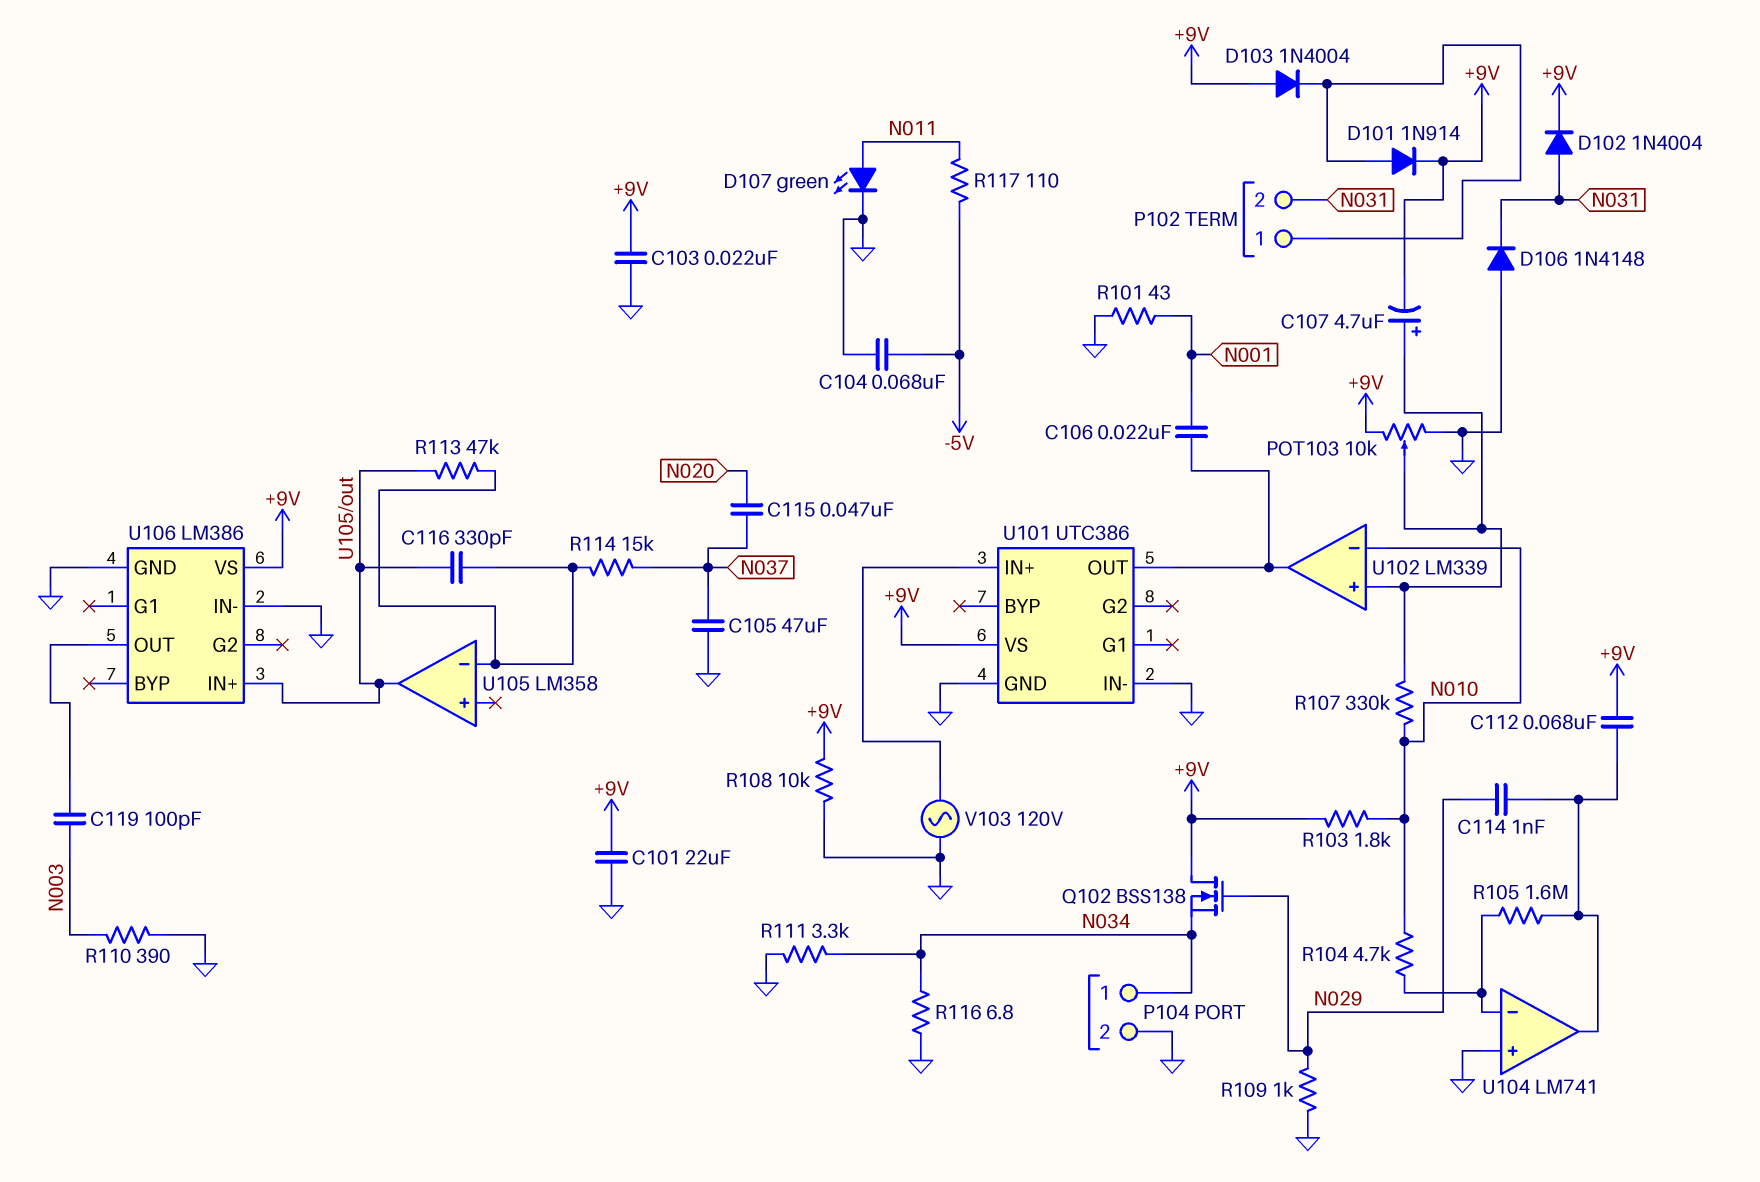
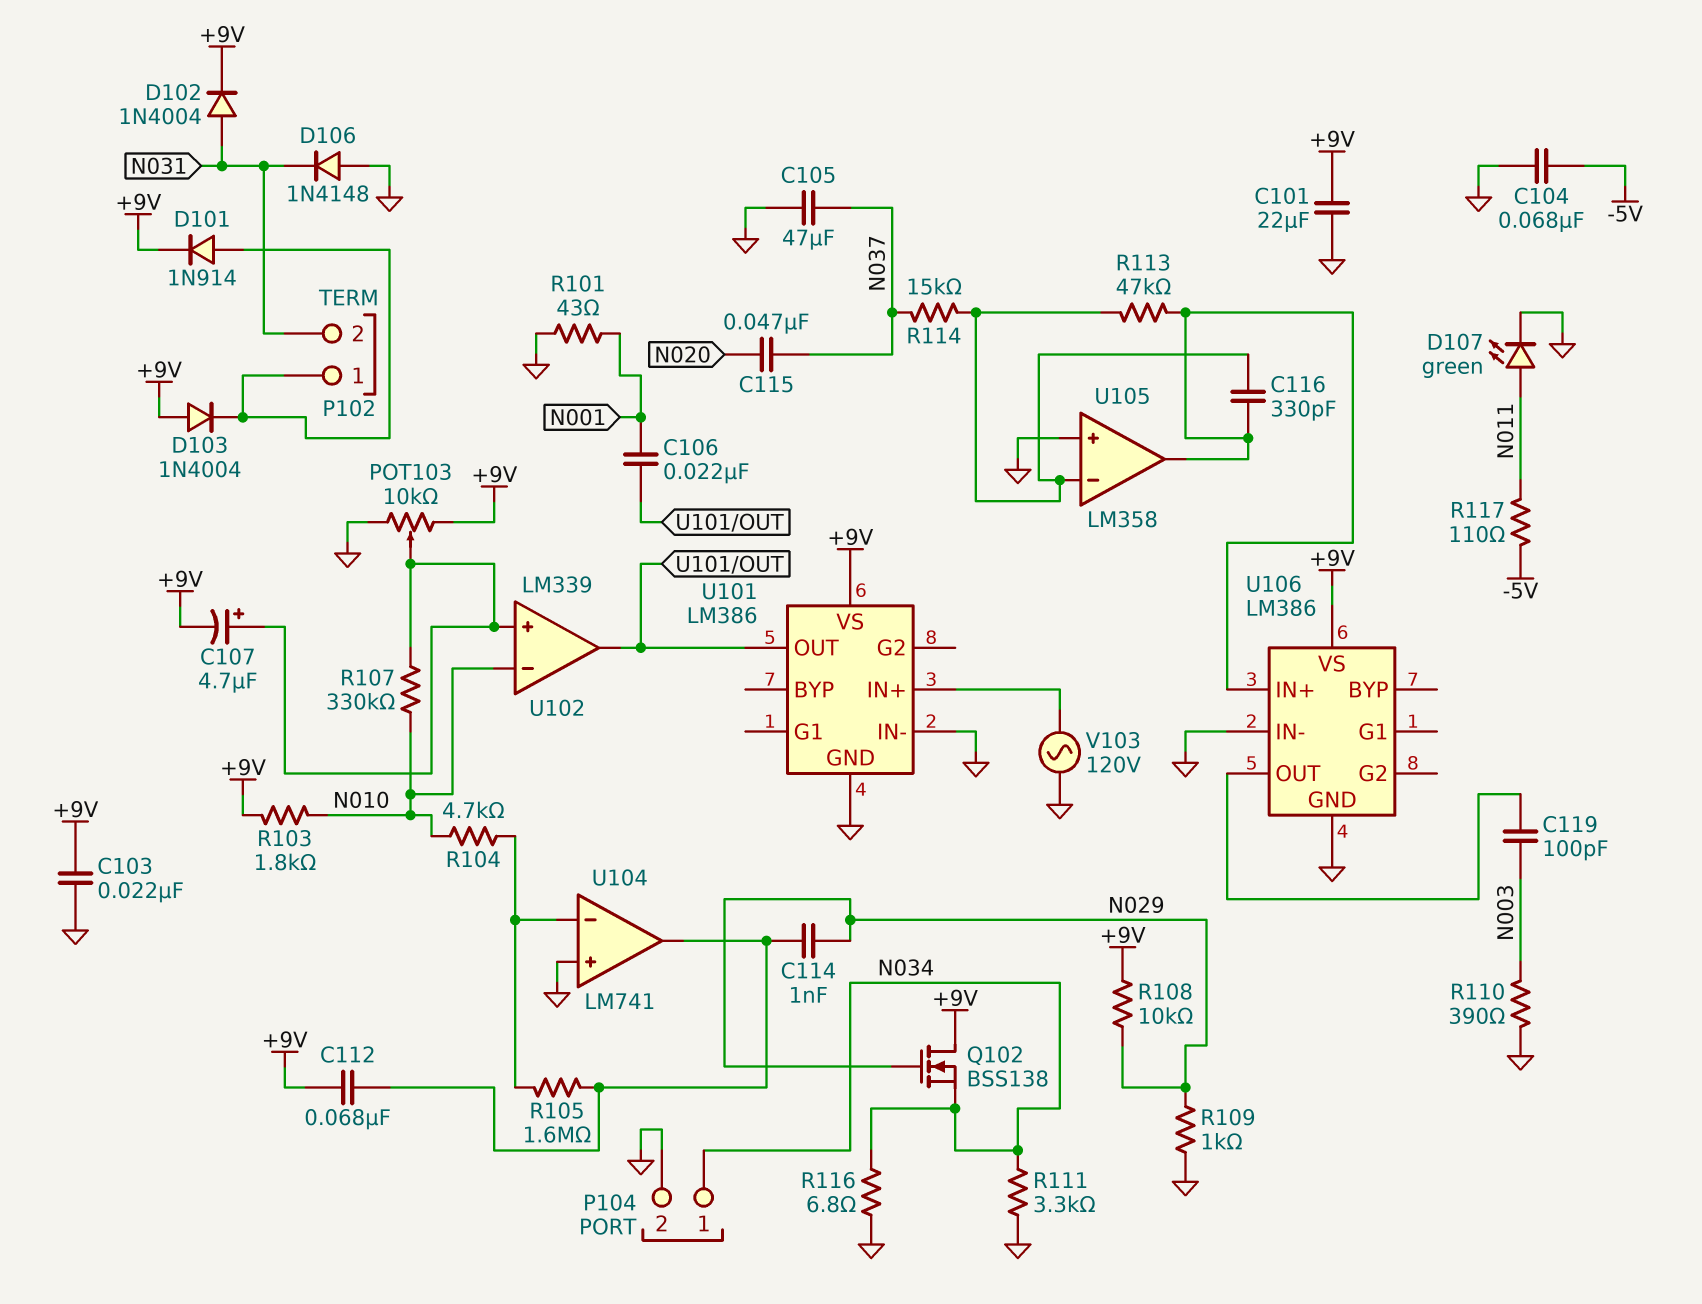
R108: 10k (+9V, GND) -> 10k (+9V, N029)
U101: UTC386 -> LM386
U105 pin in+: none -> GND

